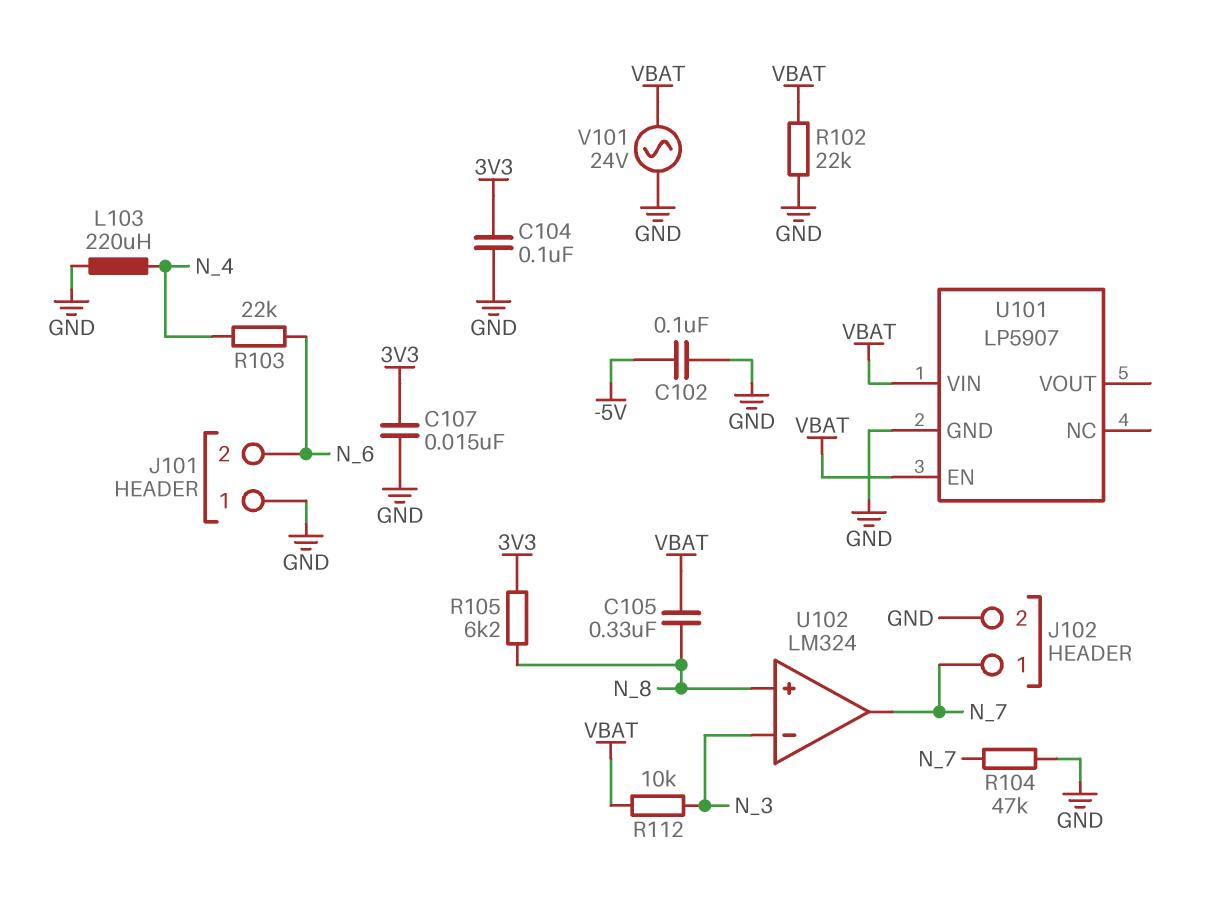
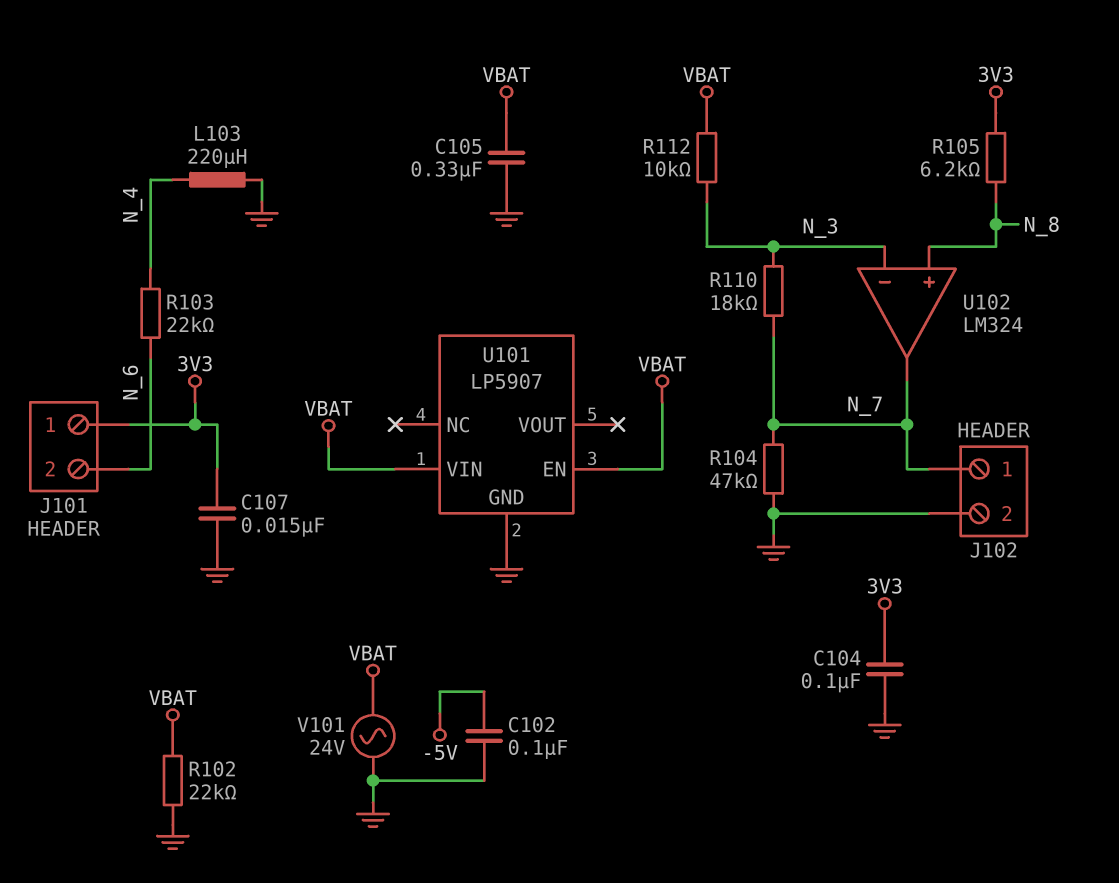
C105: 330nF (N_8, VBAT) -> 330nF (GND, VBAT)
J101 pin 1: GND -> 3V3
R110: none -> 18k (N_3, N_7)

